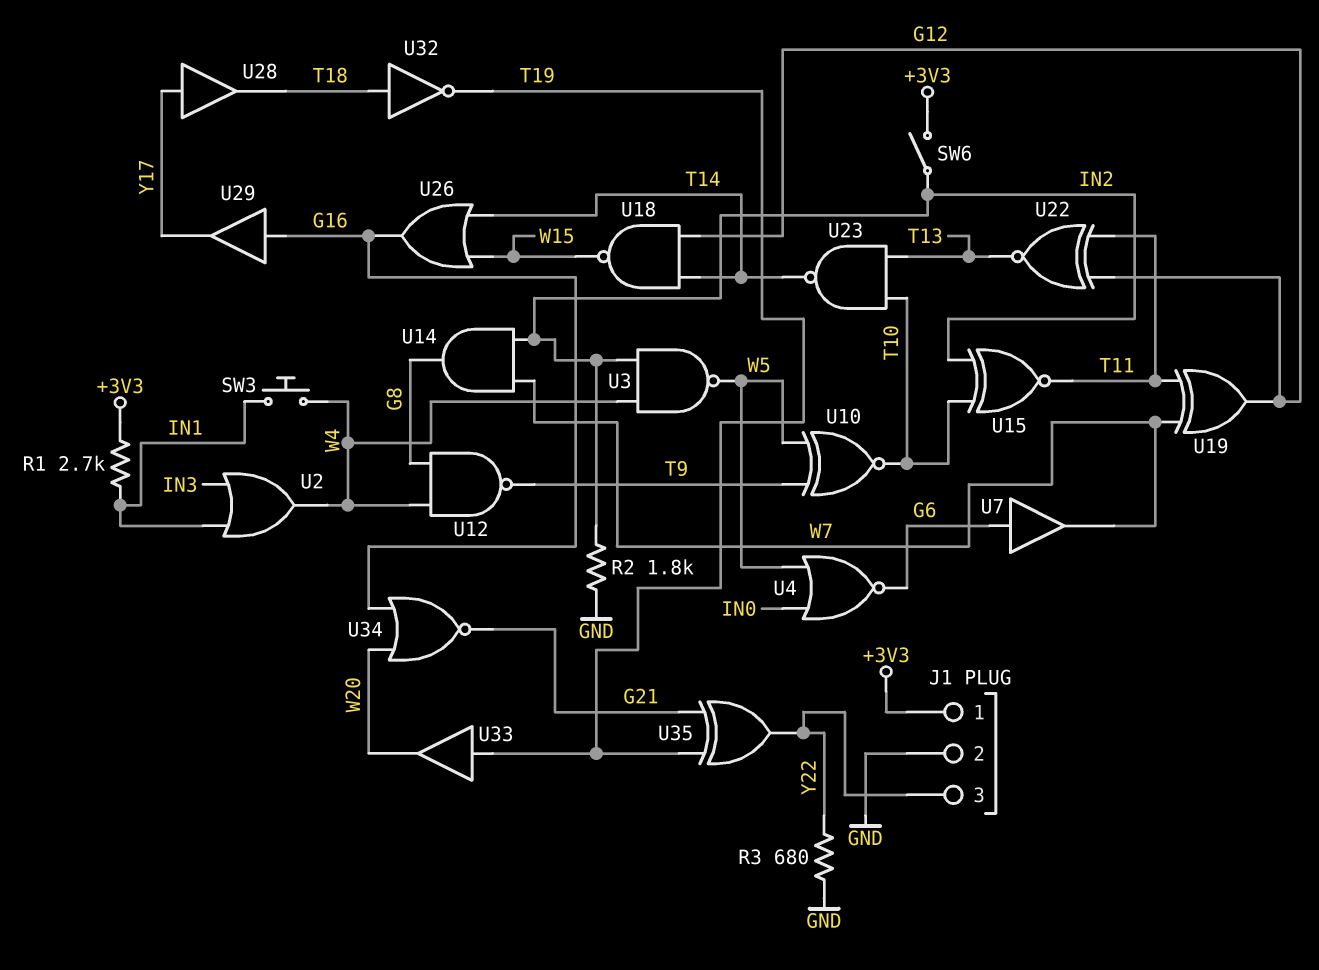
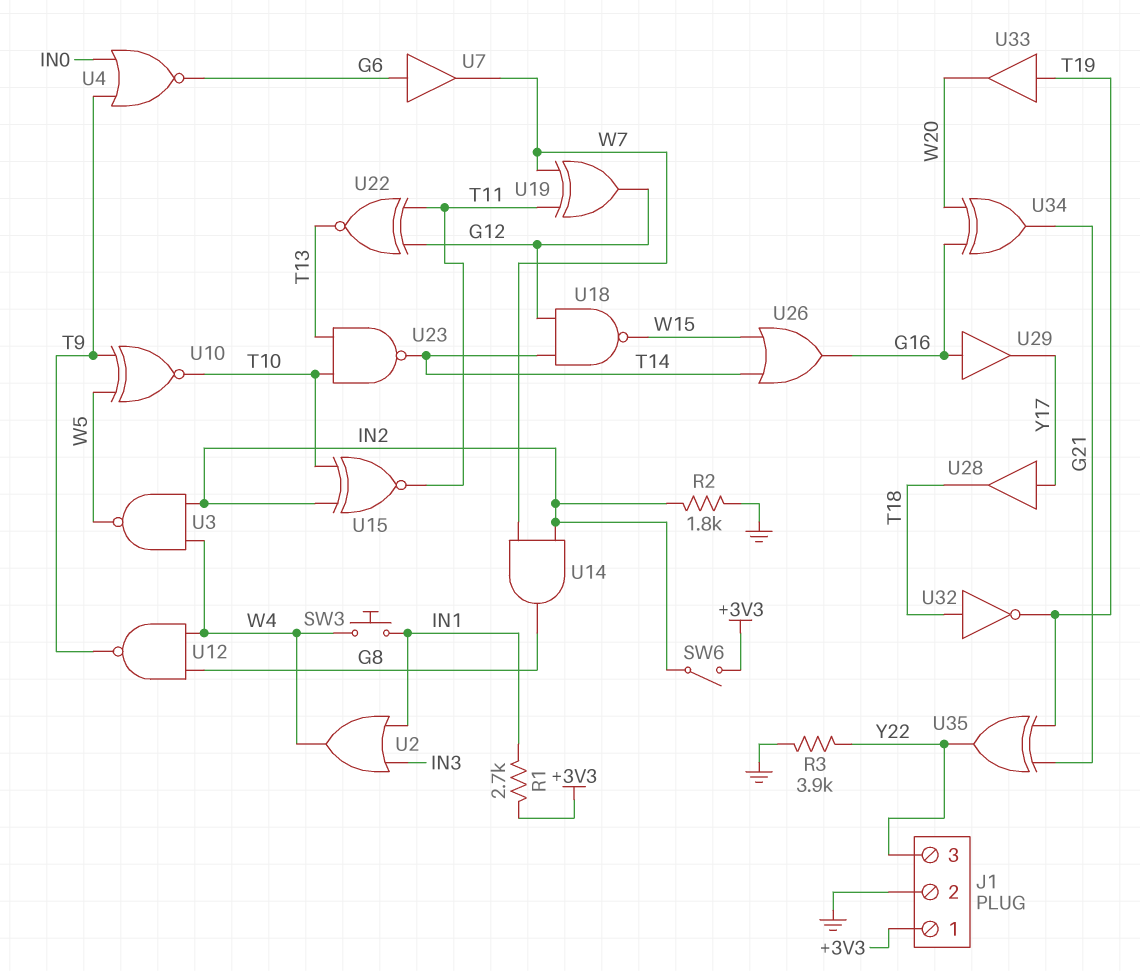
R3: 680 (GND, Y22) -> 3.9k (GND, Y22)
U4: NOR (in IN0, in W5, out G6) -> NOR (in IN0, in T9, out G6)
U34: NOR (in G16, in W20, out G21) -> XOR (in G16, in W20, out G21)

